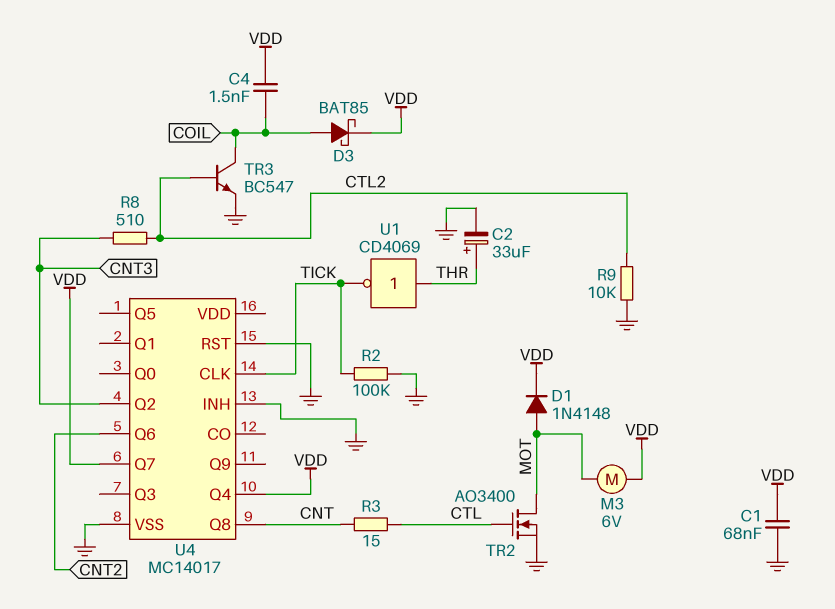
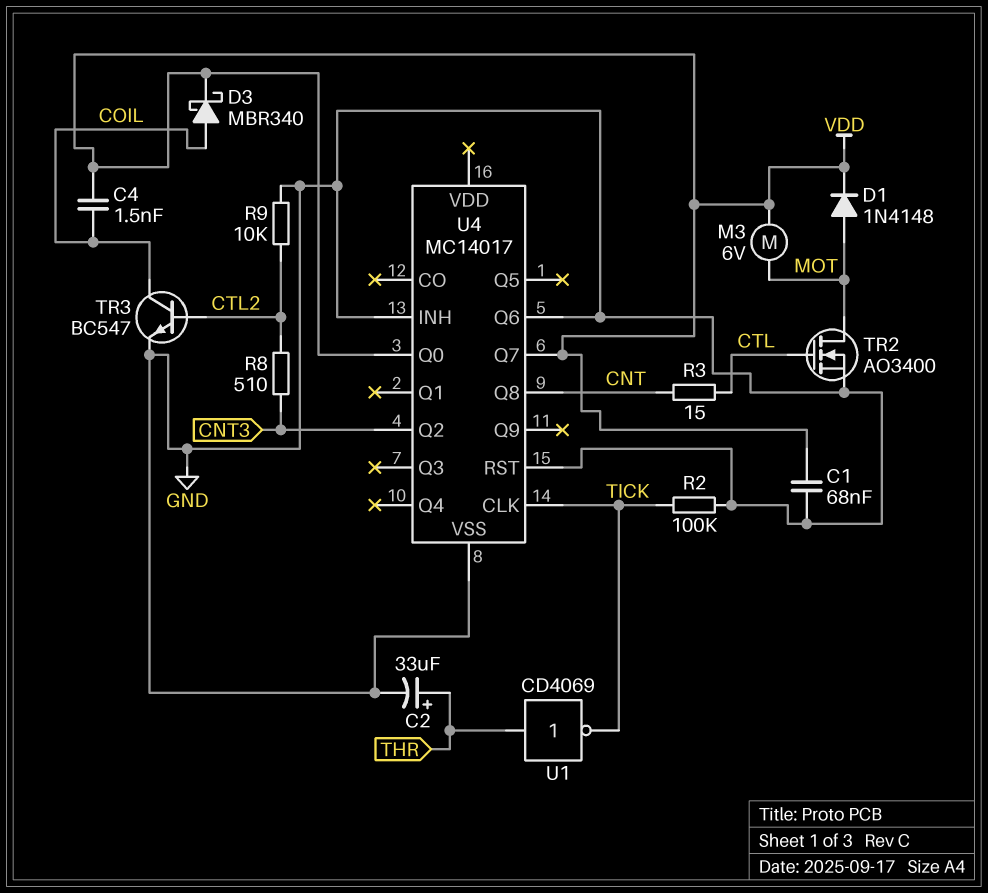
D3: schottky BAT85 (A COIL, K VDD) -> schottky MBR340 (A COIL, K VDD)
U4 pin Q0: none -> VDD
U4 pin Q4: VDD -> none
U4 pin Q6: CNT2 -> GND

